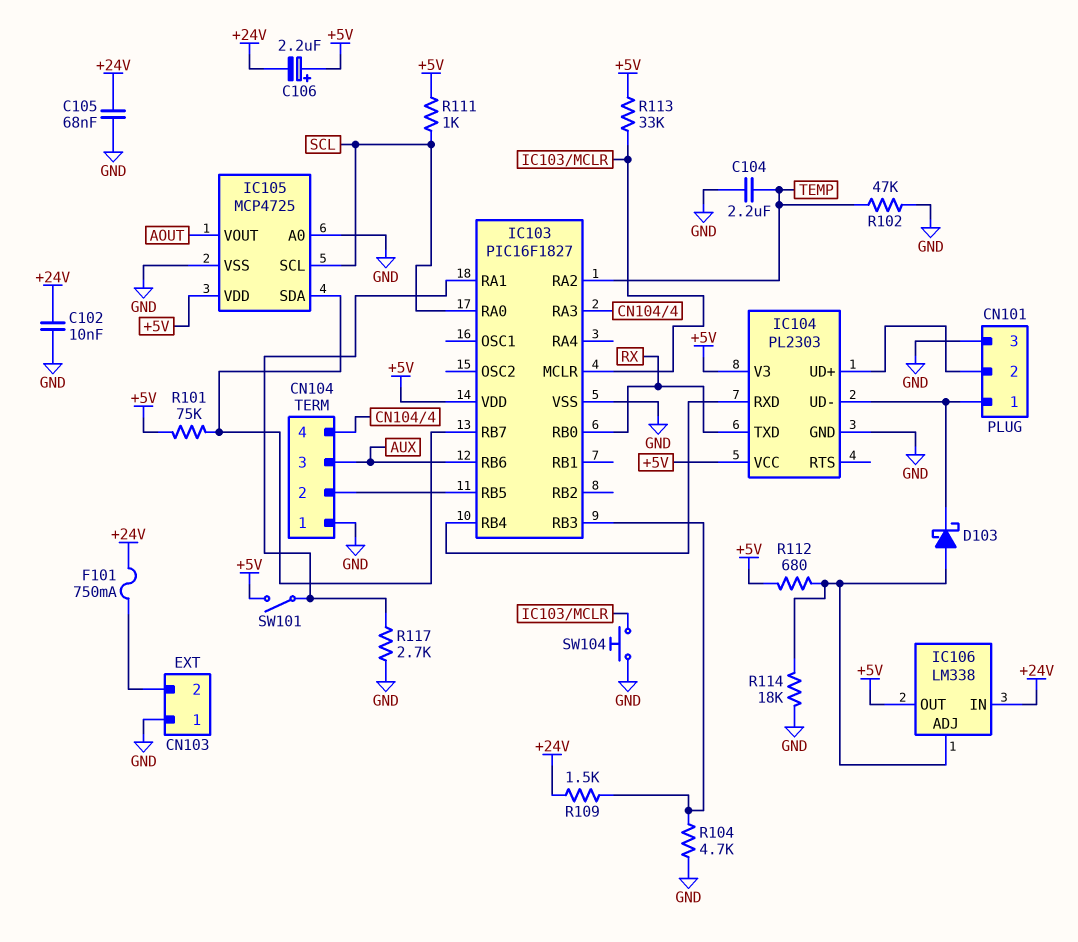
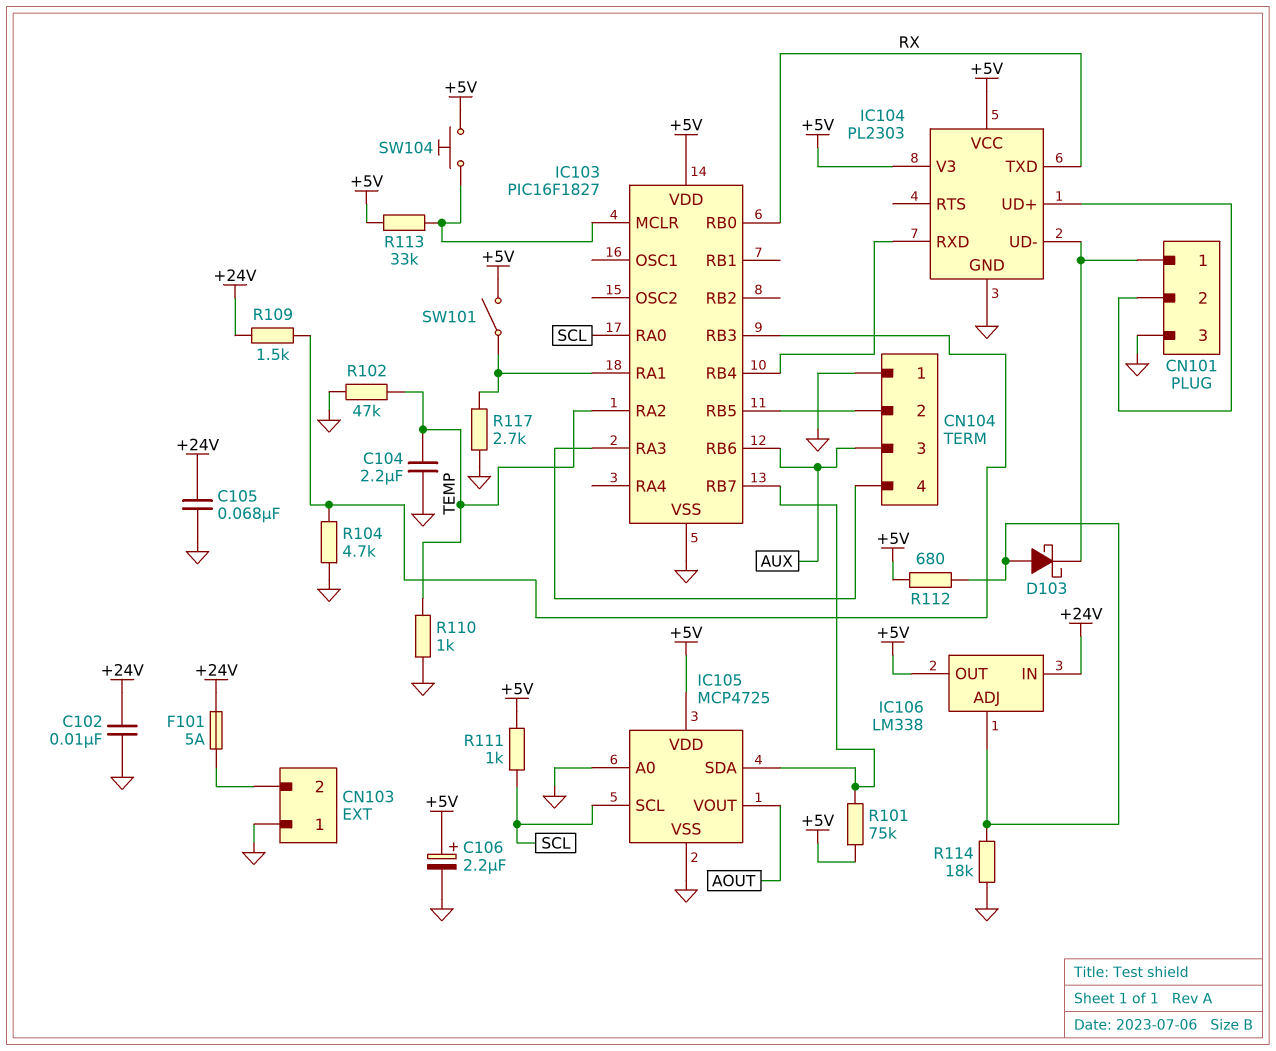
C106: 2.2uF (plus +5V, minus +24V) -> 2.2uF (plus +5V, minus GND)
F101: 750mA (+24V, CN103/2) -> 5A (+24V, CN103/2)
R110: none -> 1k (GND, TEMP)
SW104: button (GND, IC103/MCLR) -> button (+5V, IC103/MCLR)

